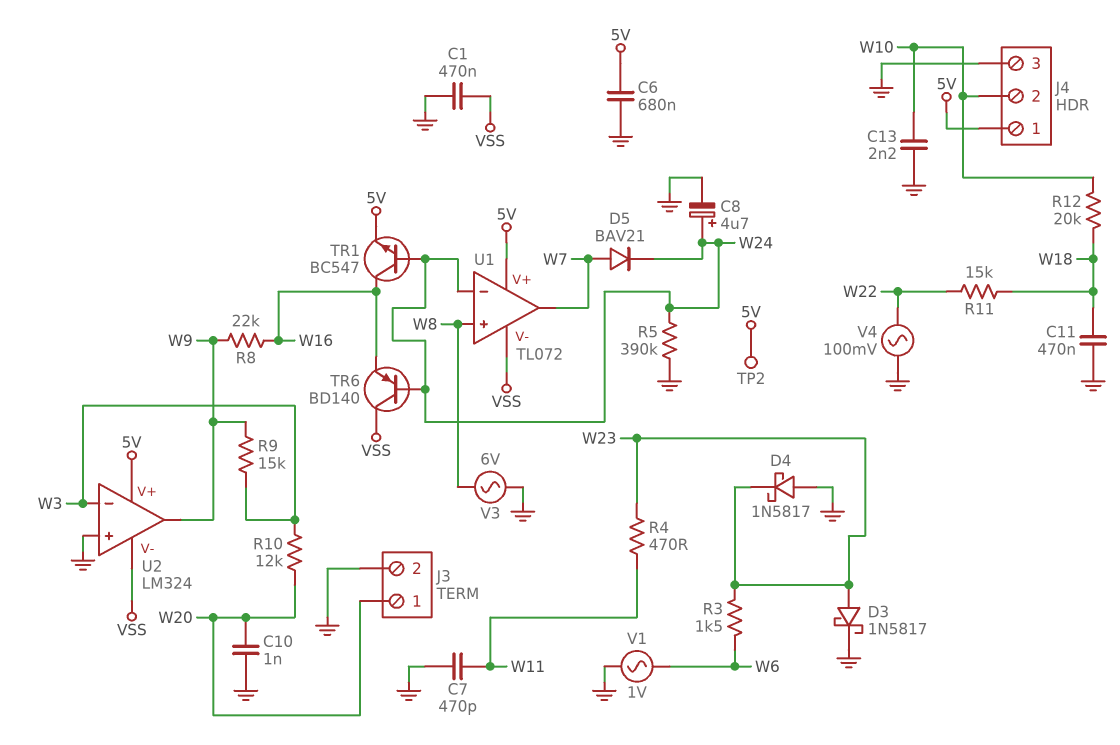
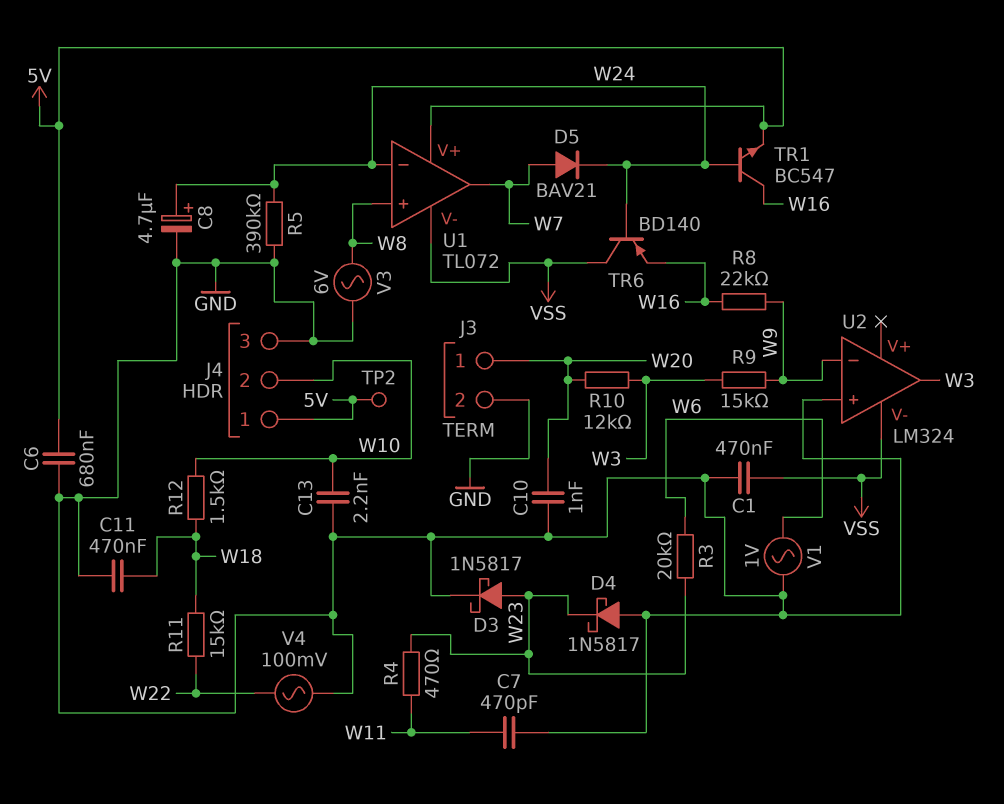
R3: 1.5k (W6, W23) -> 20k (W6, W23)
R12: 20k (W10, W18) -> 1.5k (W10, W18)
U2 pin V+: 5V -> none
U2 pin in-: W3 -> W9
U2 pin out: W9 -> W3

